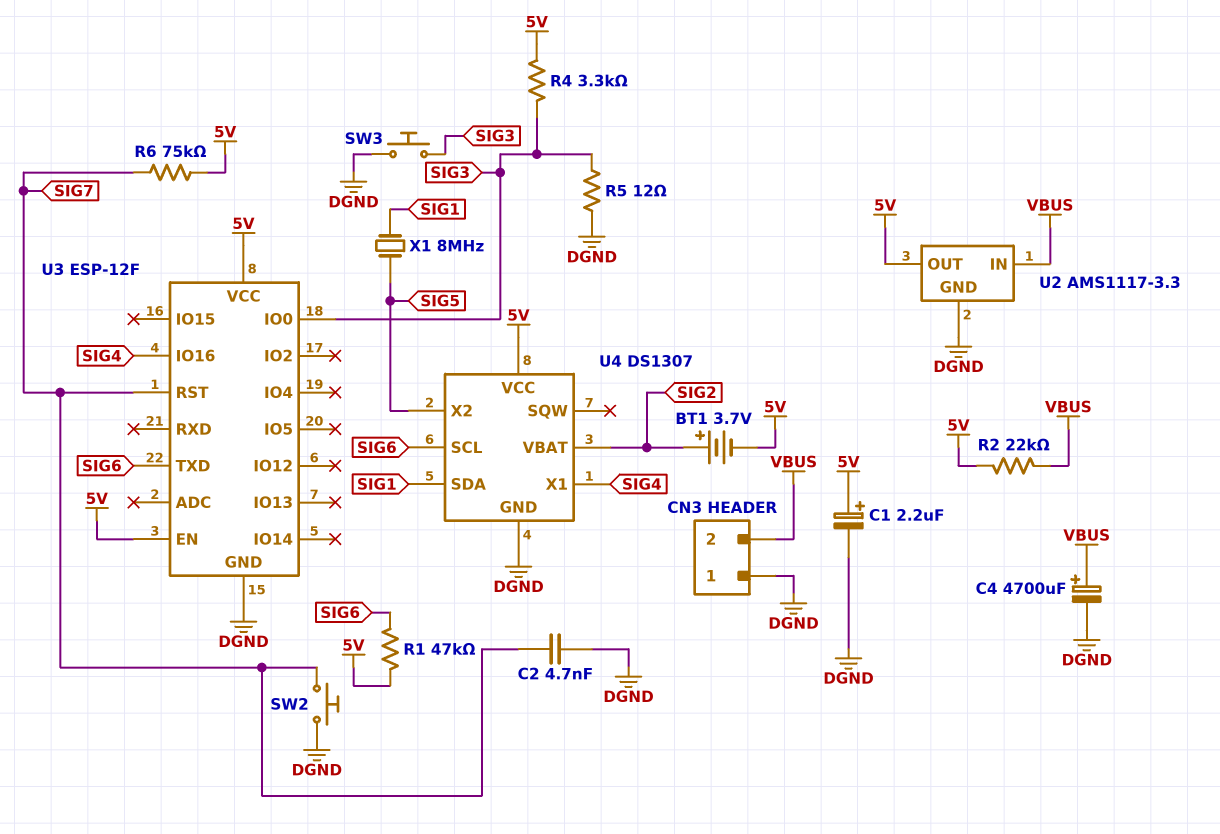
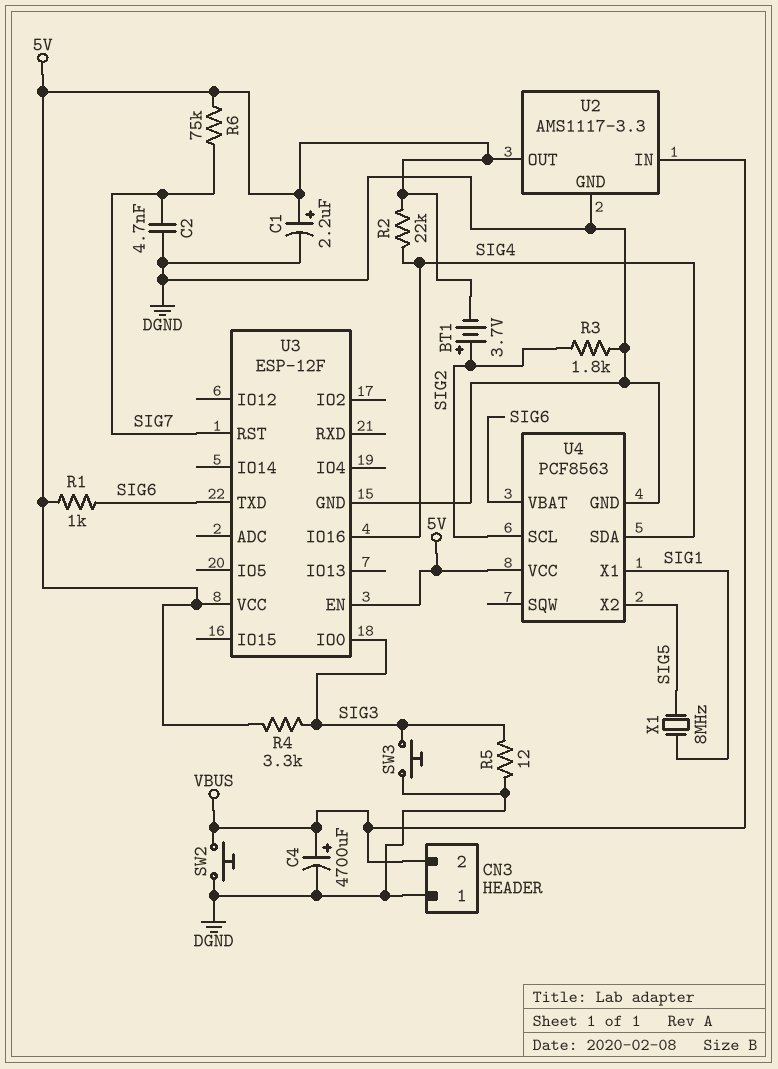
R1: 47k (5V, SIG6) -> 1k (5V, SIG6)
R2: 22k (5V, VBUS) -> 22k (5V, SIG4)
R3: none -> 1.8k (DGND, SIG2)
SW2: button (DGND, SIG7) -> button (DGND, VBUS)
U4: DS1307 -> PCF8563
U4 pin SCL: SIG6 -> SIG2
U4 pin SDA: SIG1 -> SIG4
U4 pin VBAT: SIG2 -> SIG6
U4 pin X1: SIG4 -> SIG1

